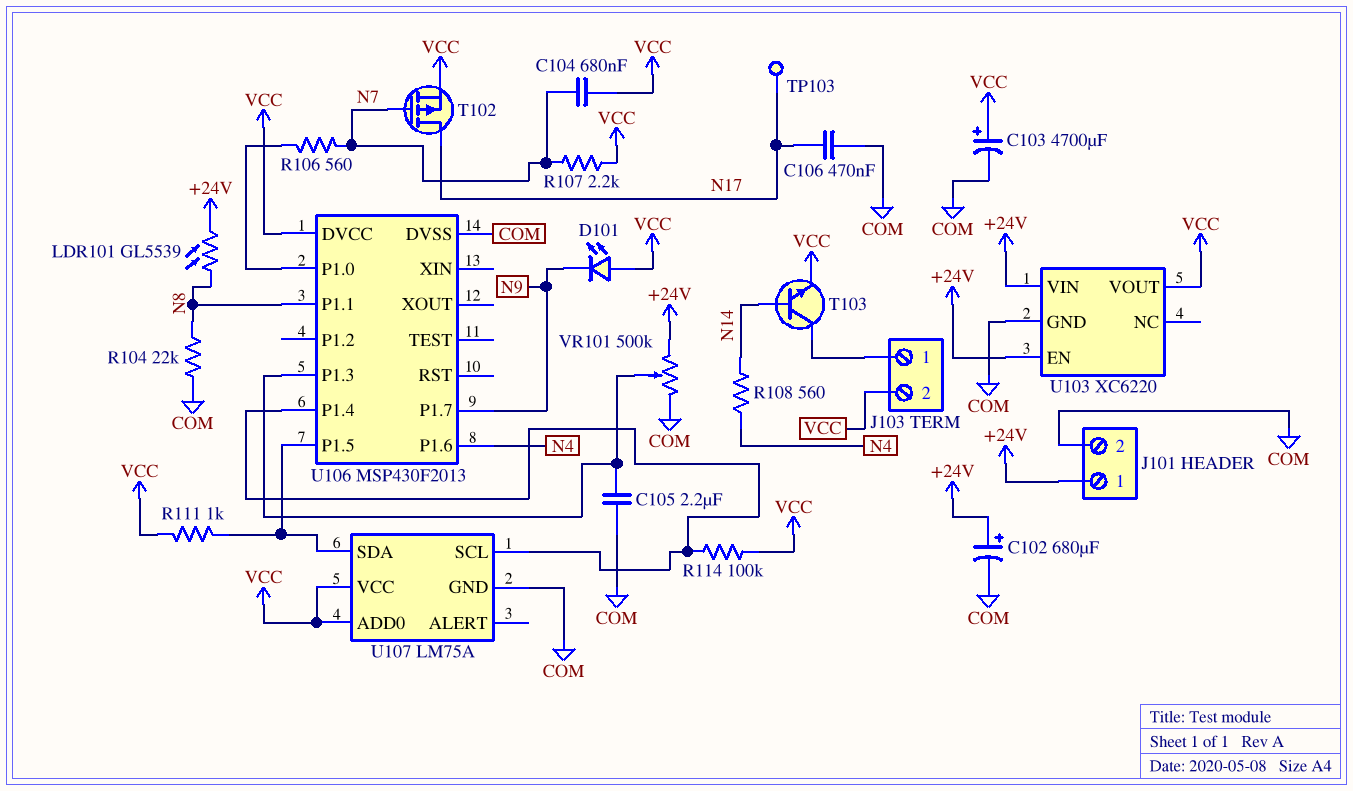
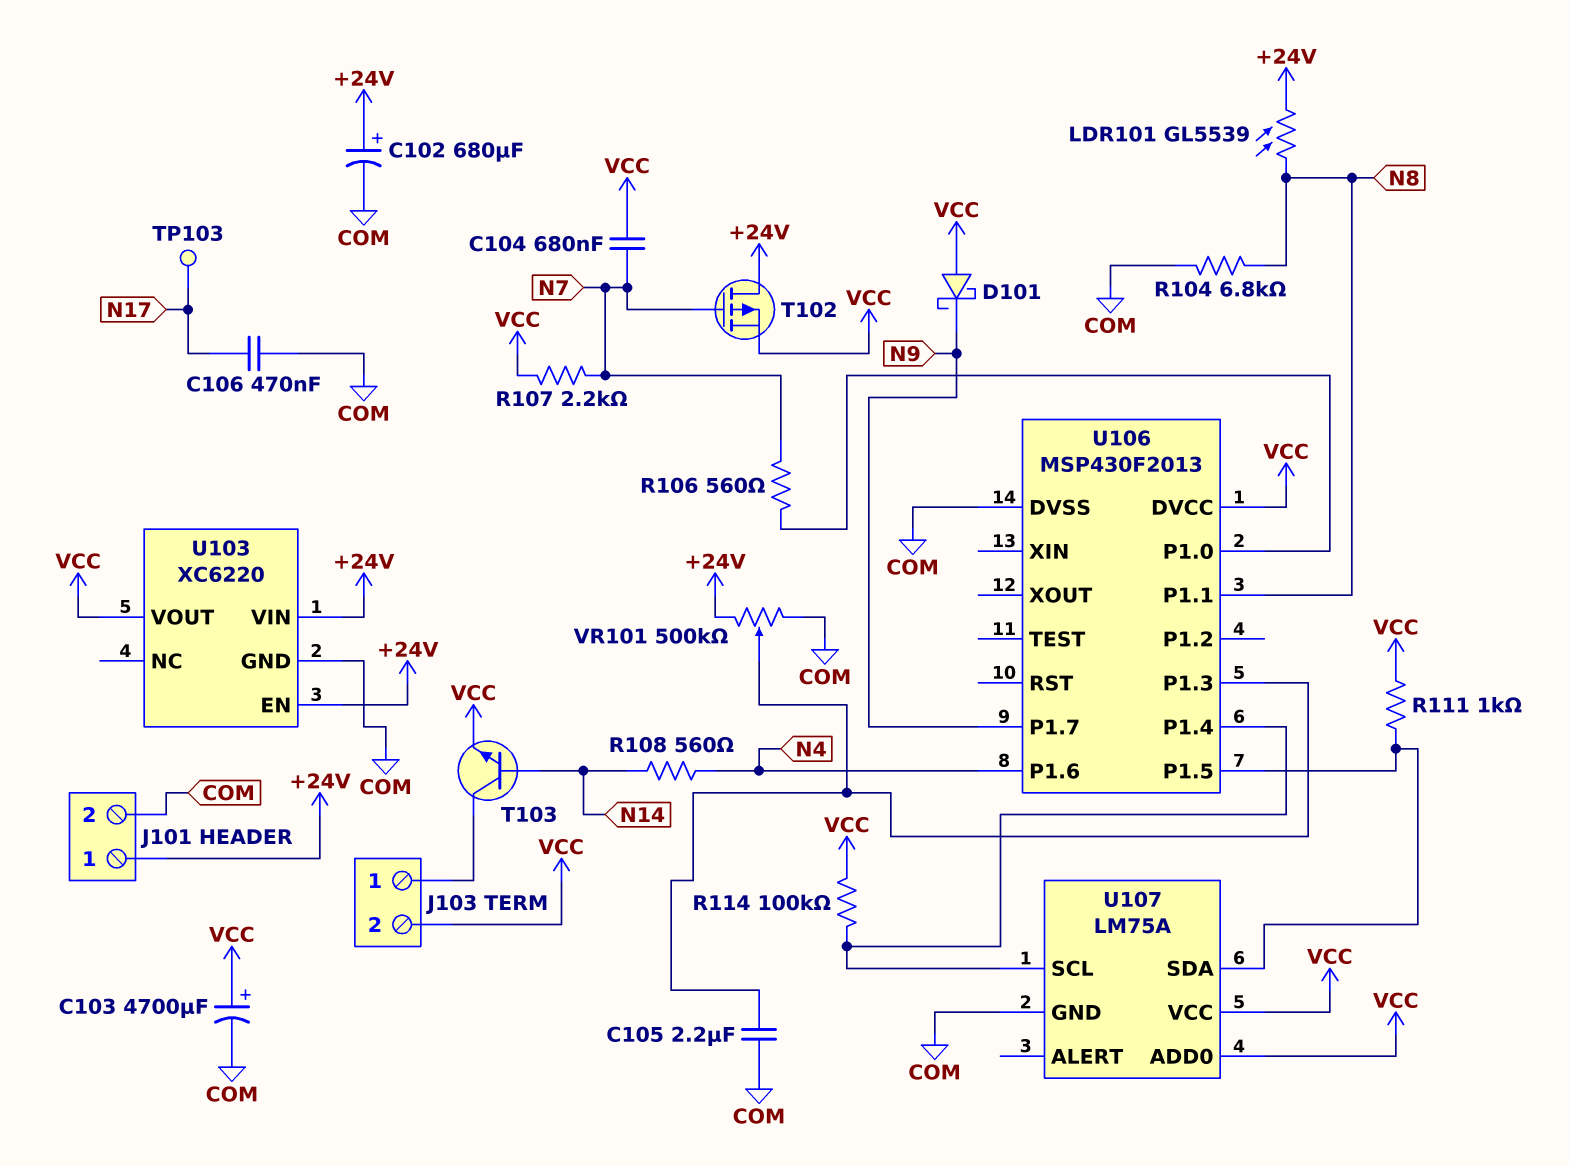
D101: LED (A VCC, K N9) -> schottky (A VCC, K N9)
R104: 22k (COM, N8) -> 6.8k (COM, N8)
T102: PMOS (G N7, D N17, S VCC) -> PMOS (G N7, D +24V, S VCC)

